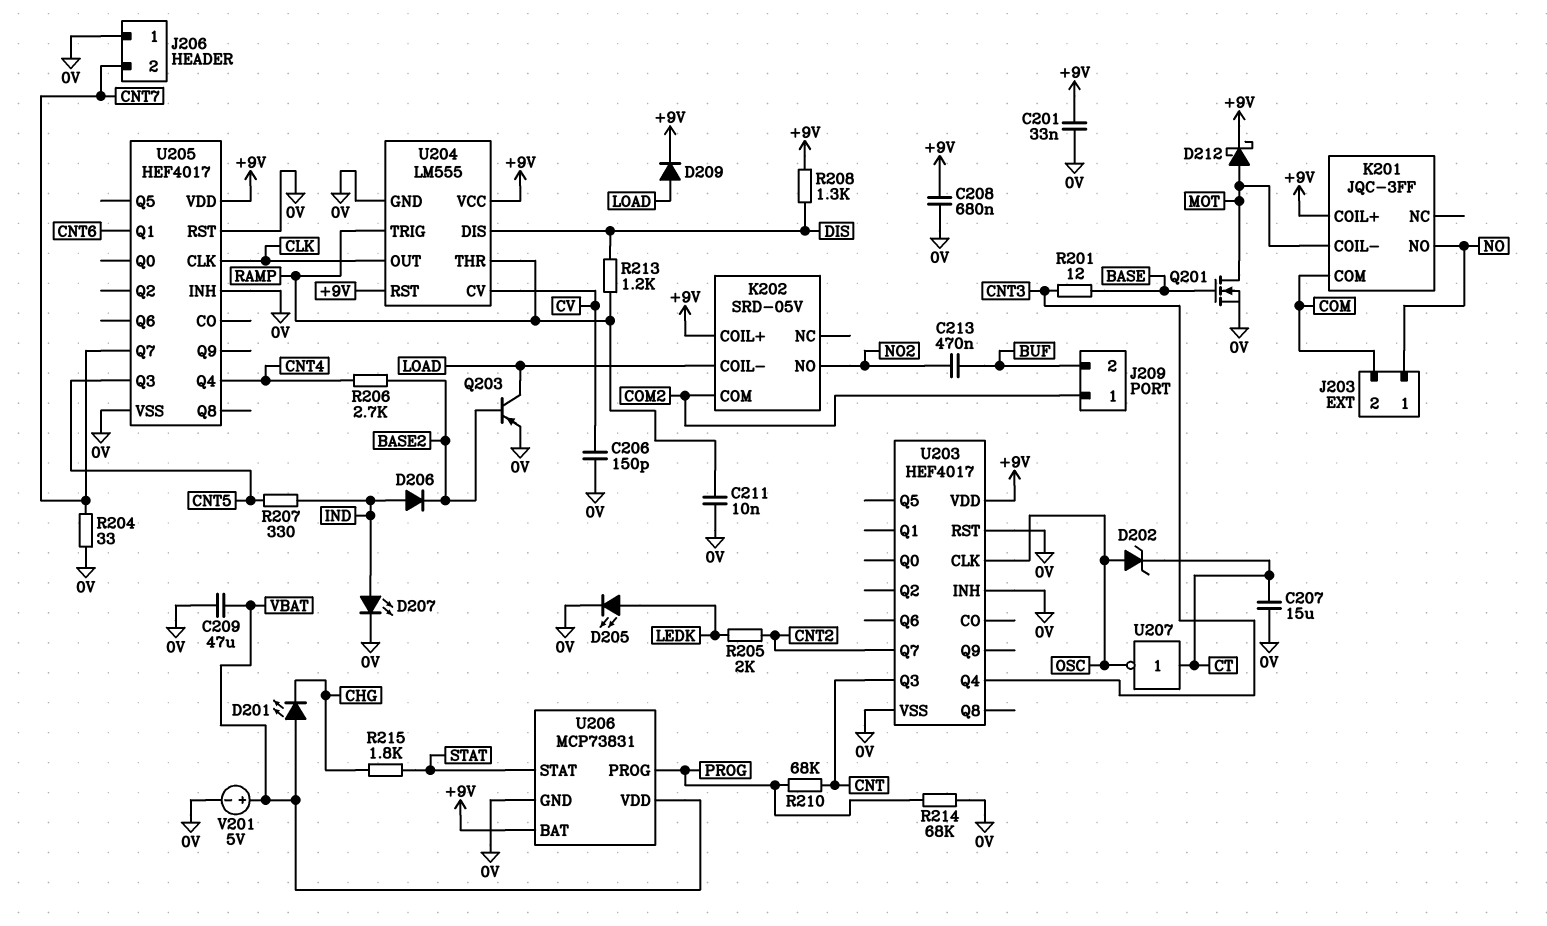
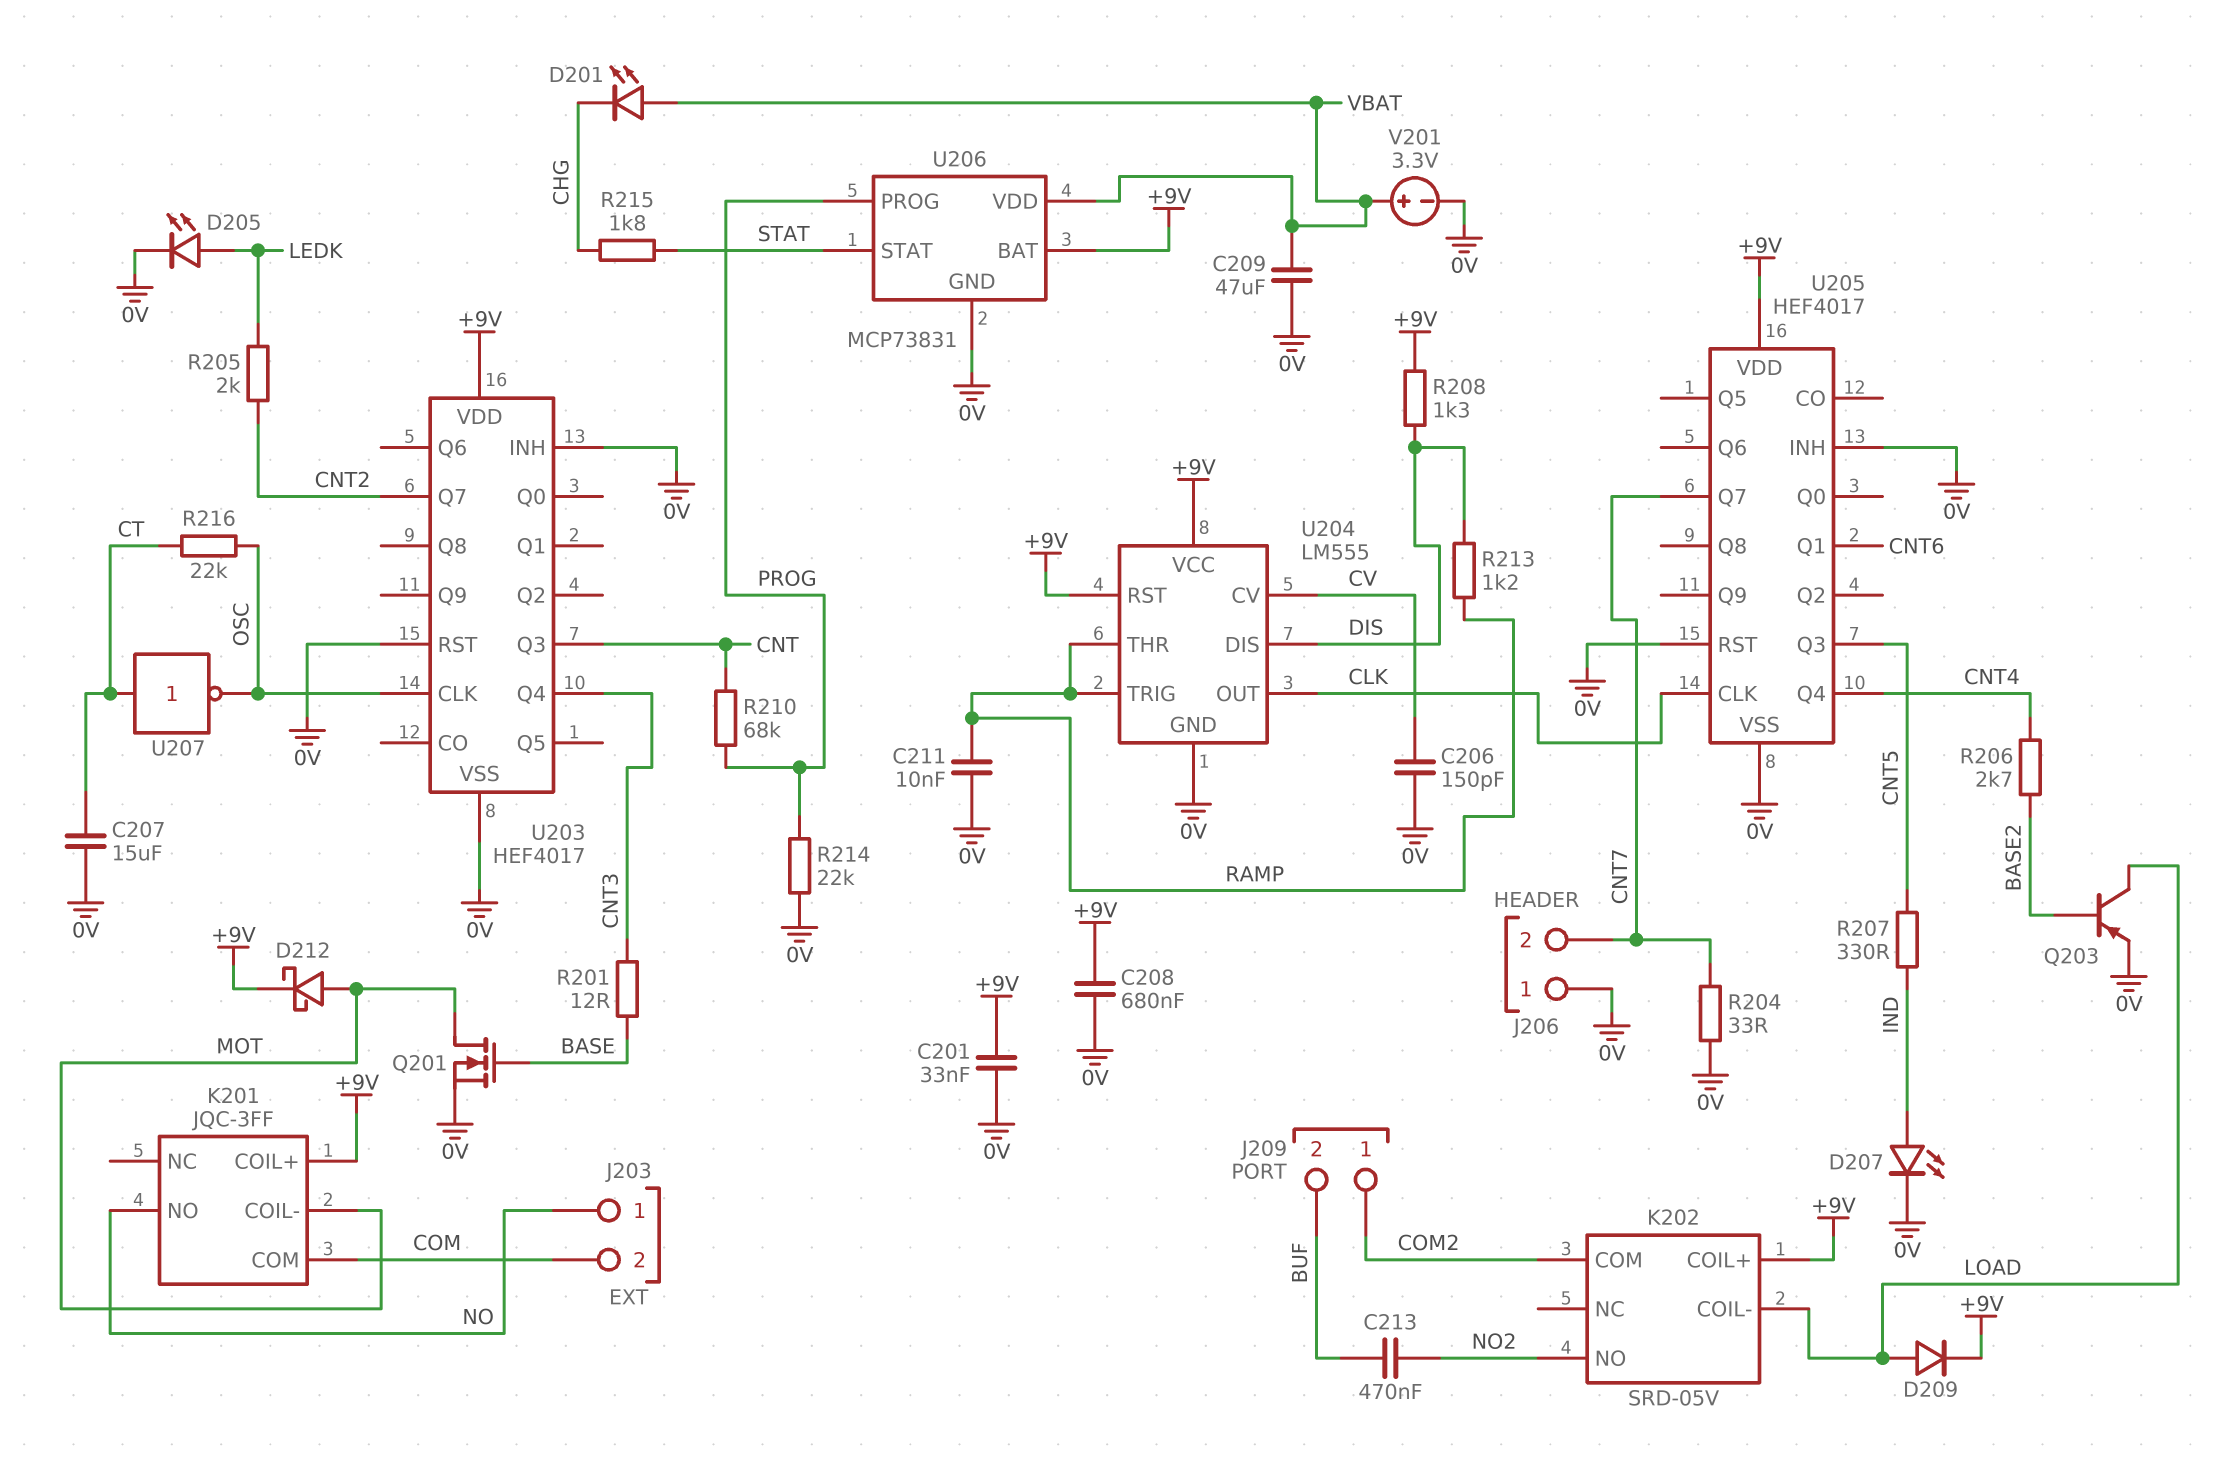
D202: zener (A OSC, K CT) -> none
D206: diode (A IND, K BASE2) -> none
R214: 68k (0V, PROG) -> 22k (0V, PROG)
R216: none -> 22k (CT, OSC)
V201: 5V (plus VBAT, minus 0V) -> 3.3V (plus VBAT, minus 0V)

